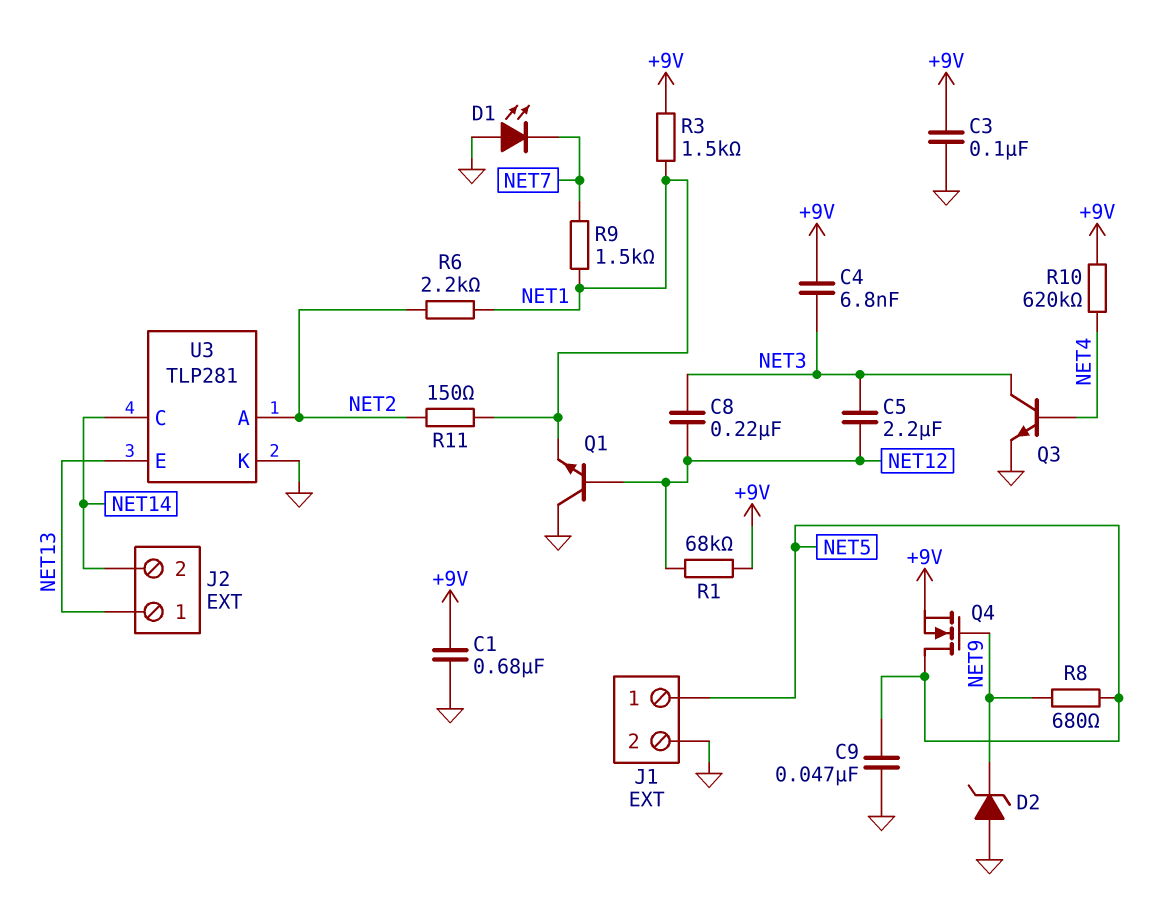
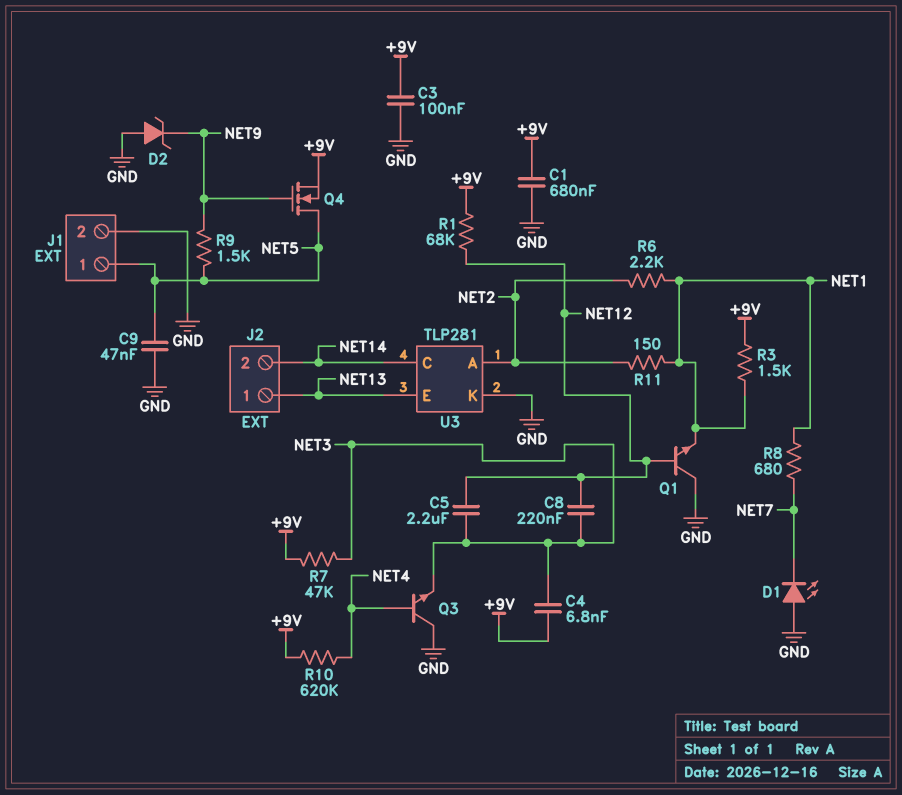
Q3: NPN (B NET4, C NET3, E GND) -> NPN (B NET4, C GND, E NET3)
R7: none -> 47k (+9V, NET3)
R8: 680 (NET5, NET9) -> 680 (NET1, NET7)
R9: 1.5k (NET1, NET7) -> 1.5k (NET5, NET9)

